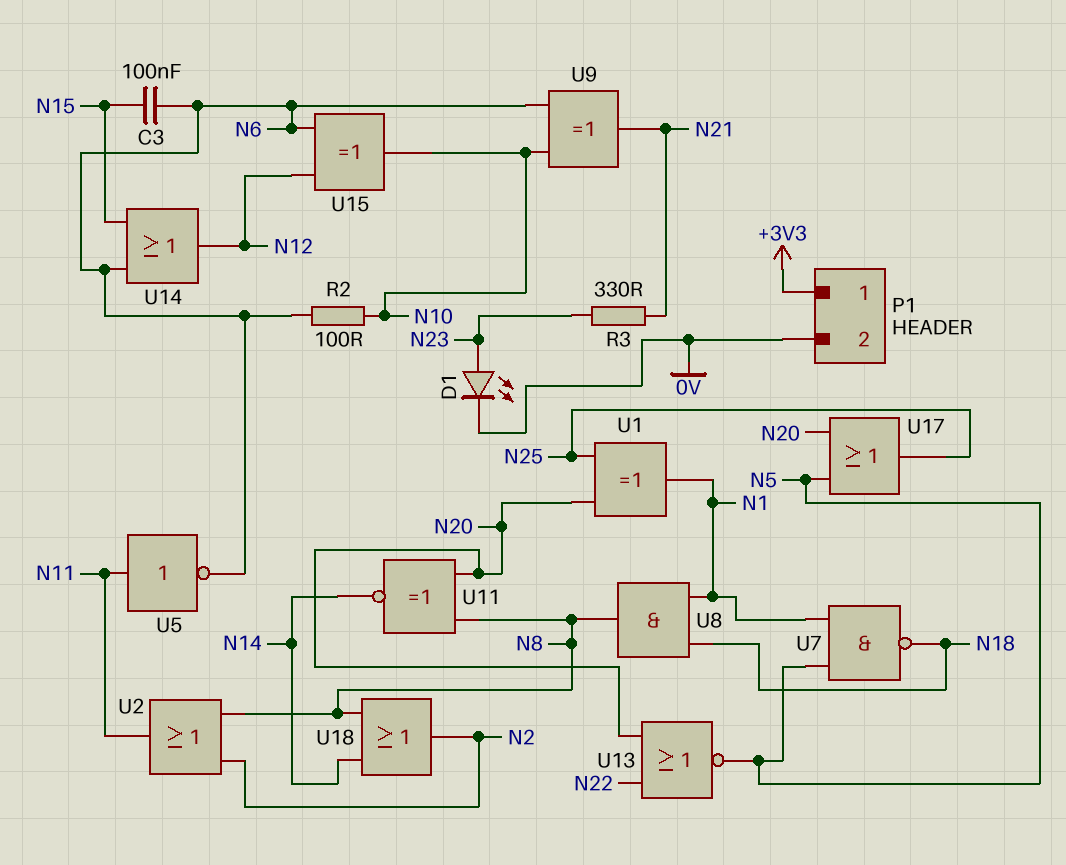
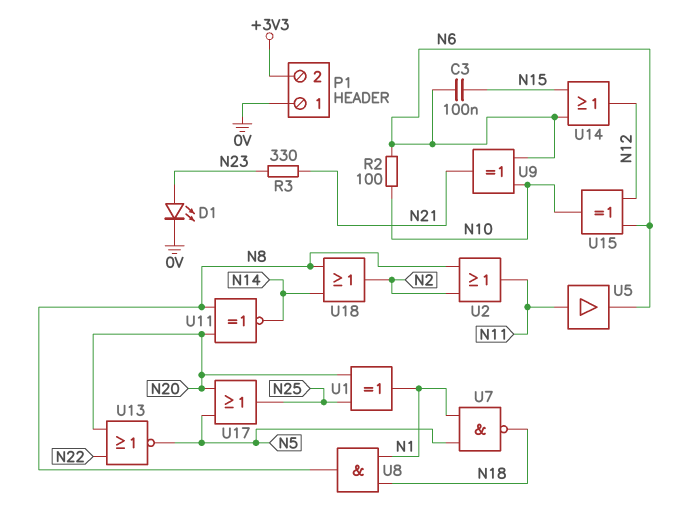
P1 pin 1: +3V3 -> 0V
P1 pin 2: 0V -> +3V3
U5: NOT (in N11, out N6) -> buffer (in N11, out N6)

